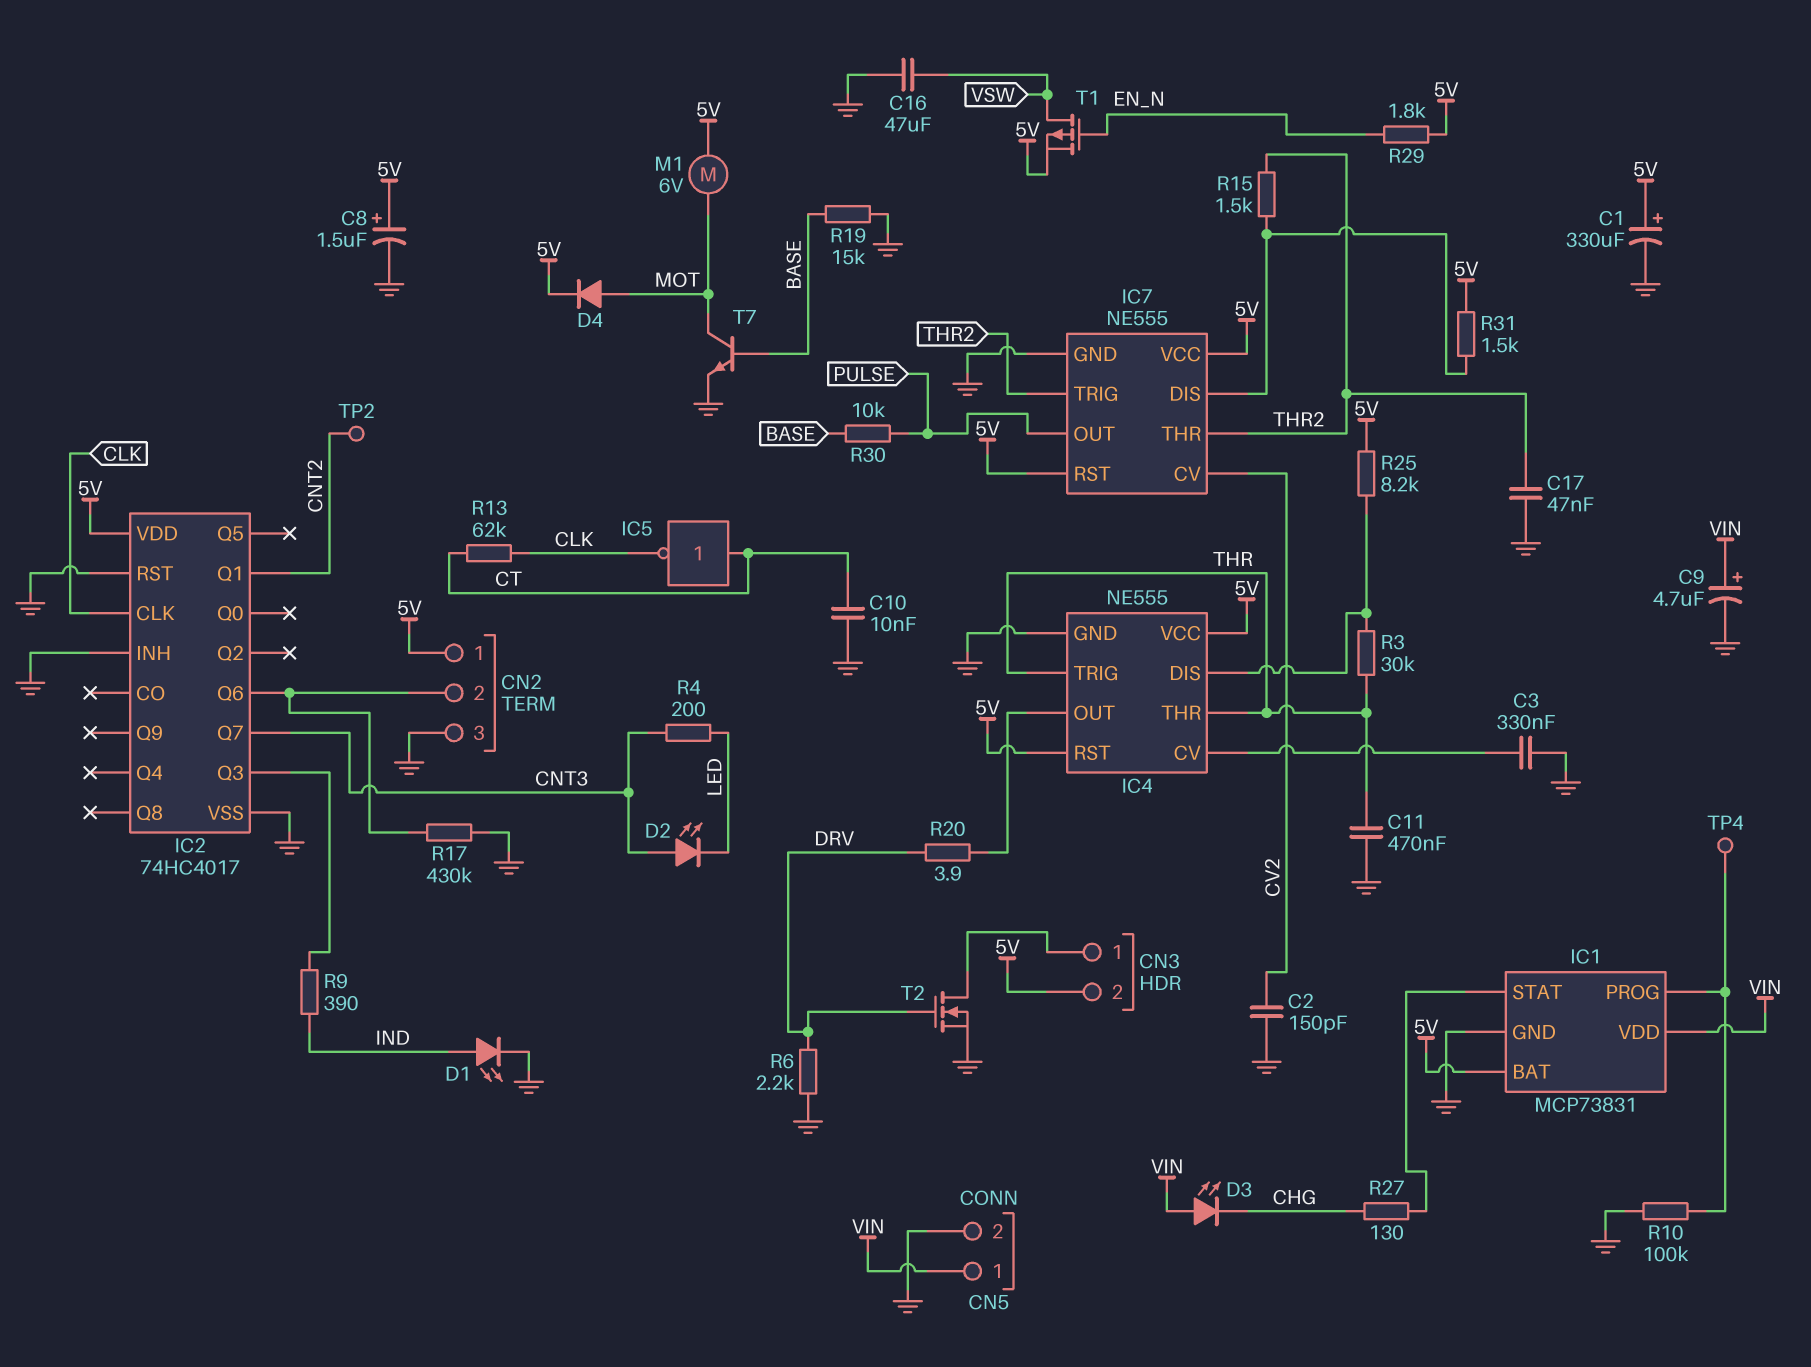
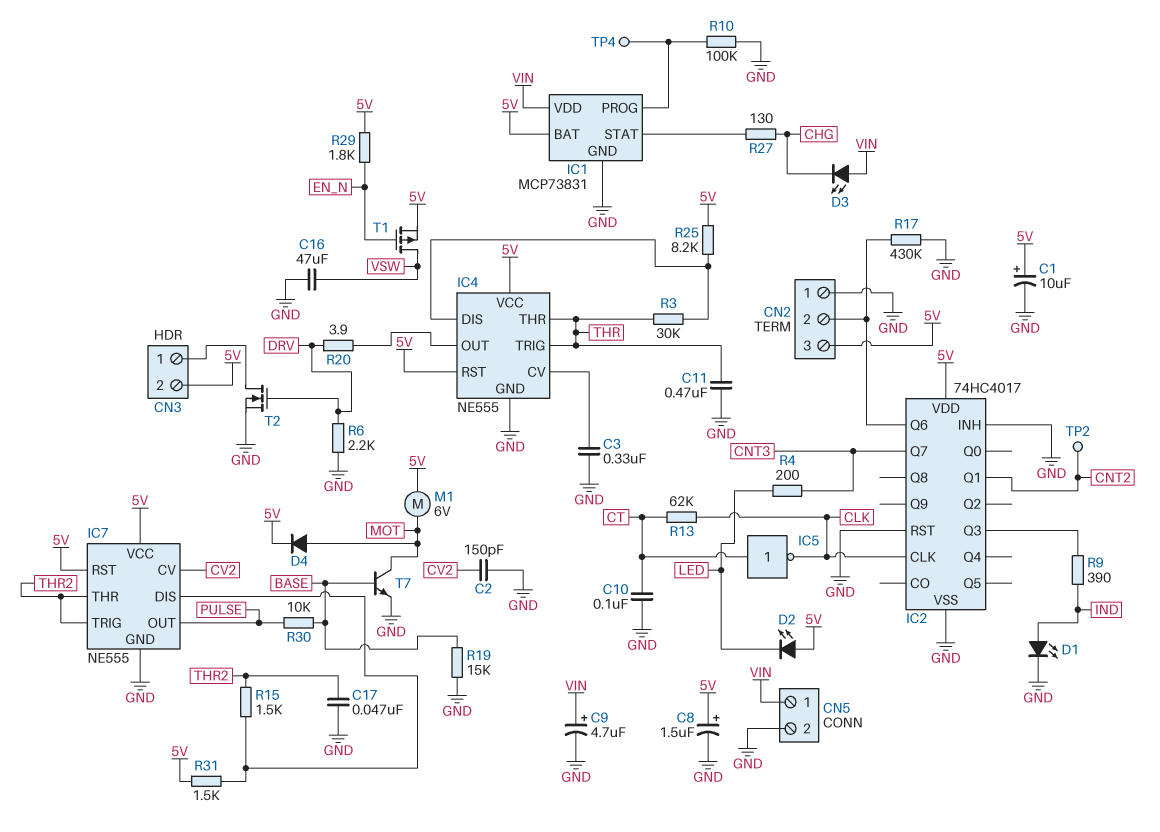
C1: 330uF (plus 5V, minus GND) -> 10uF (plus 5V, minus GND)
C10: 10nF (CT, GND) -> 100nF (CT, GND)
CN2 pin 1: 5V -> GND
CN2 pin 3: GND -> 5V
D2: LED (A CNT3, K LED) -> LED (A 5V, K LED)

